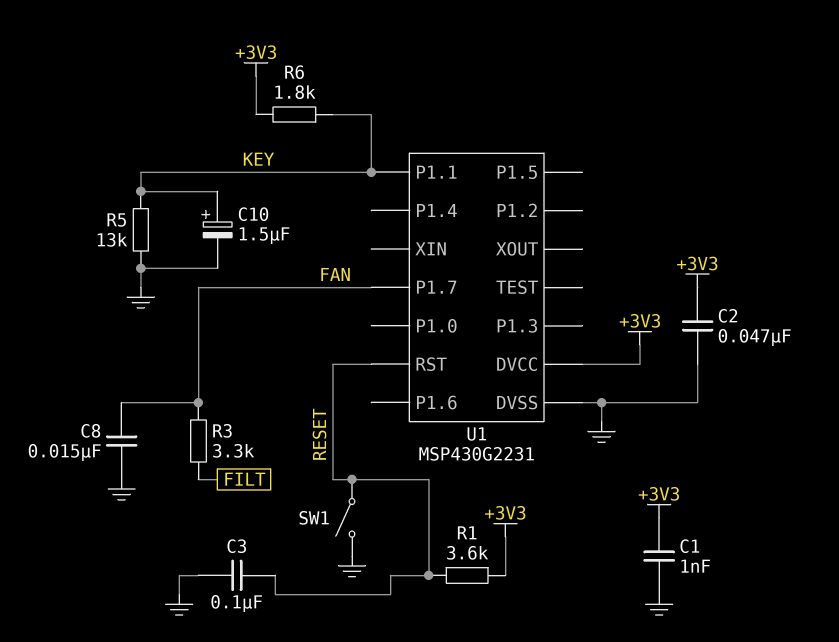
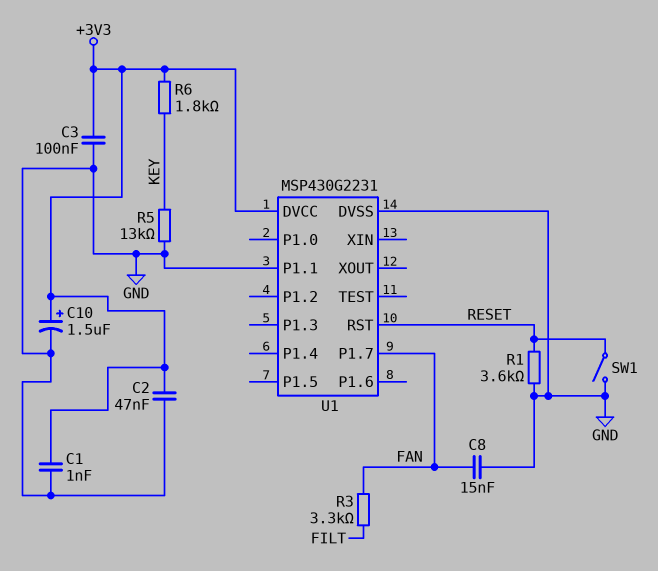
C3: 100nF (GND, RESET) -> 100nF (+3V3, GND)
C10: 1.5uF (plus KEY, minus GND) -> 1.5uF (plus +3V3, minus GND)
R1: 3.6k (+3V3, RESET) -> 3.6k (GND, RESET)
U1 pin P1.1: KEY -> GND

